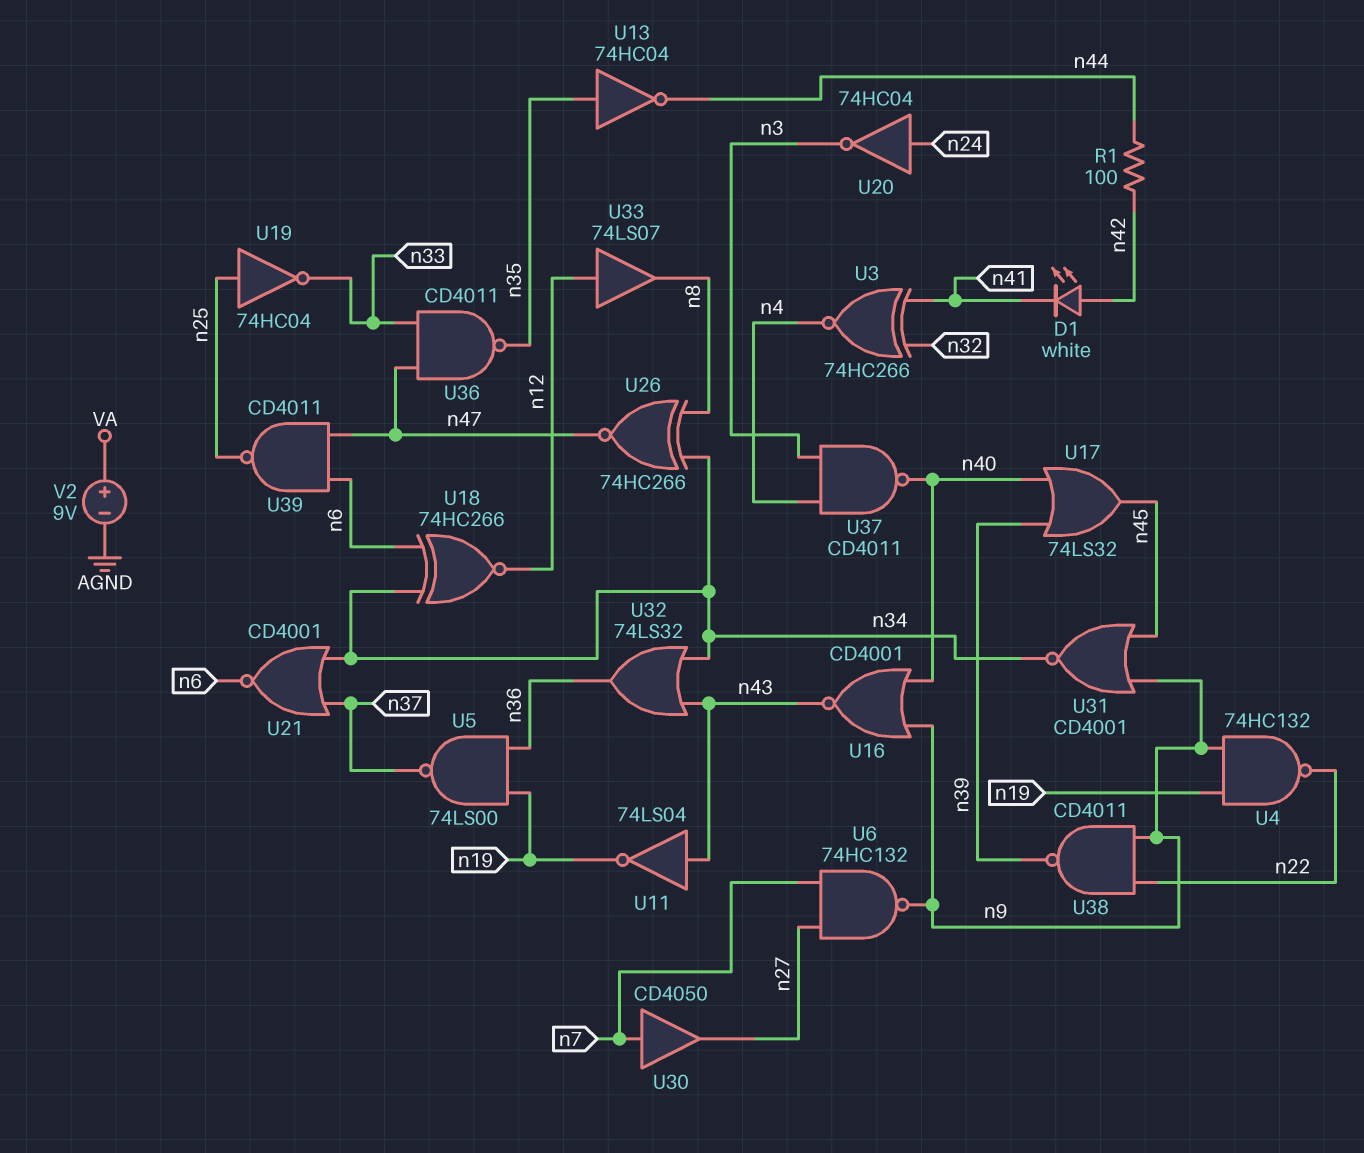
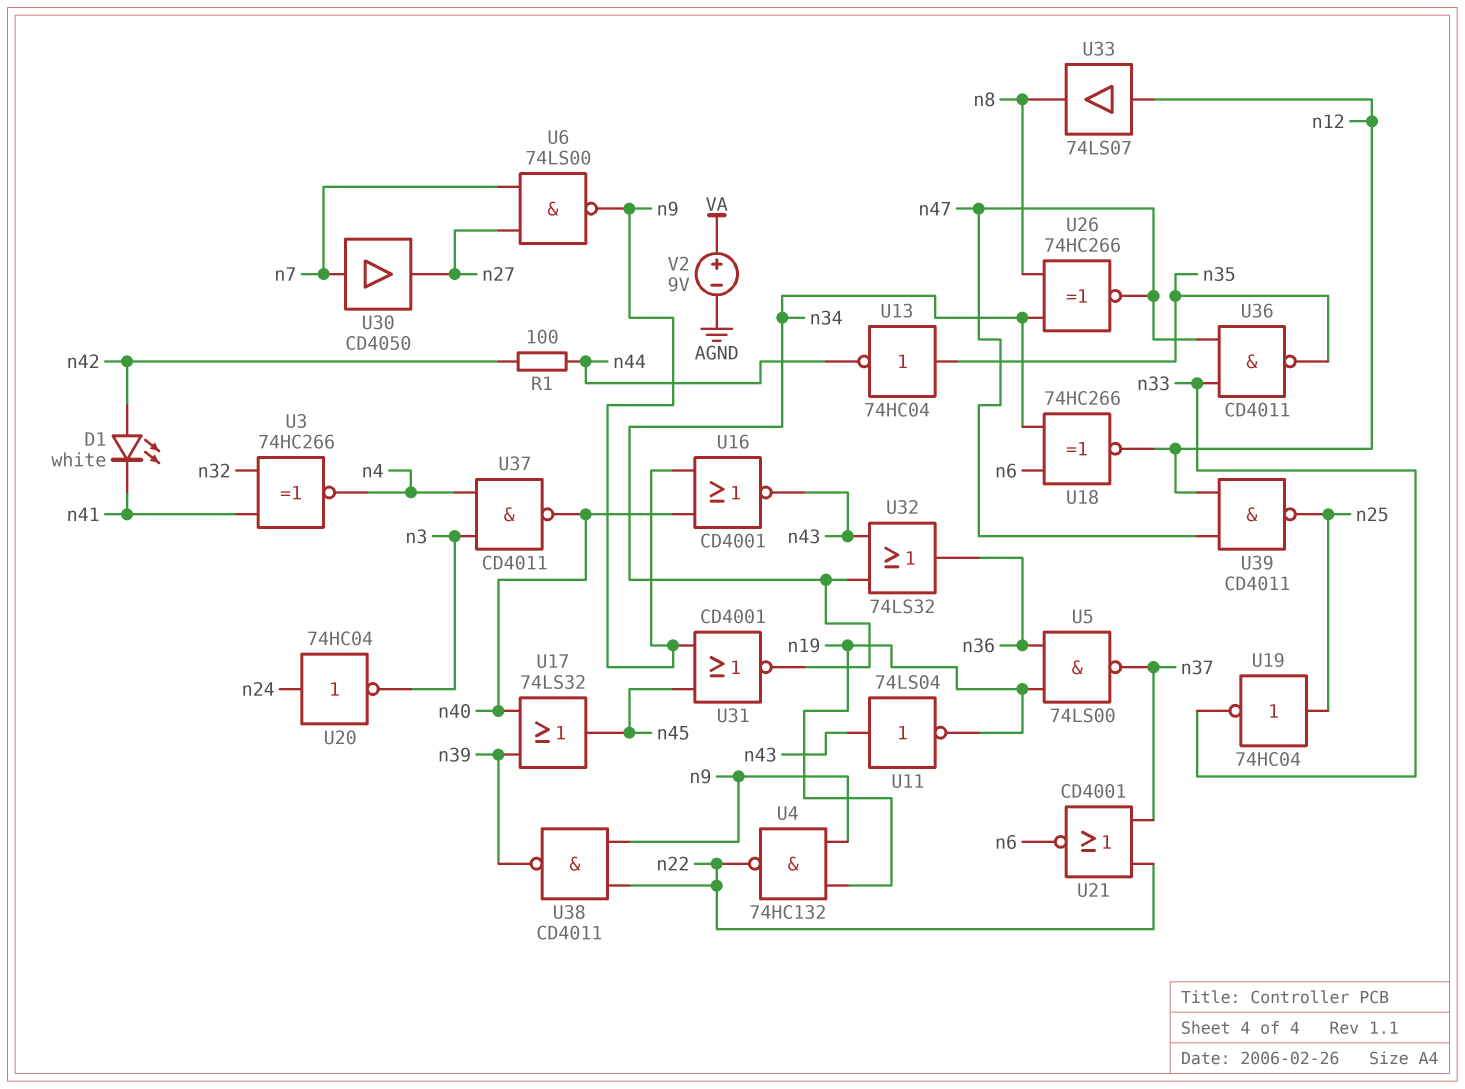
U6: NAND 74HC132 (in n7, in n27, out n9) -> NAND 74LS00 (in n7, in n27, out n9)
U21: NOR CD4001 (in n34, in n37, out n6) -> NOR CD4001 (in n22, in n37, out n6)
U39: NAND CD4011 (in n6, in n47, out n25) -> NAND CD4011 (in n12, in n47, out n25)

